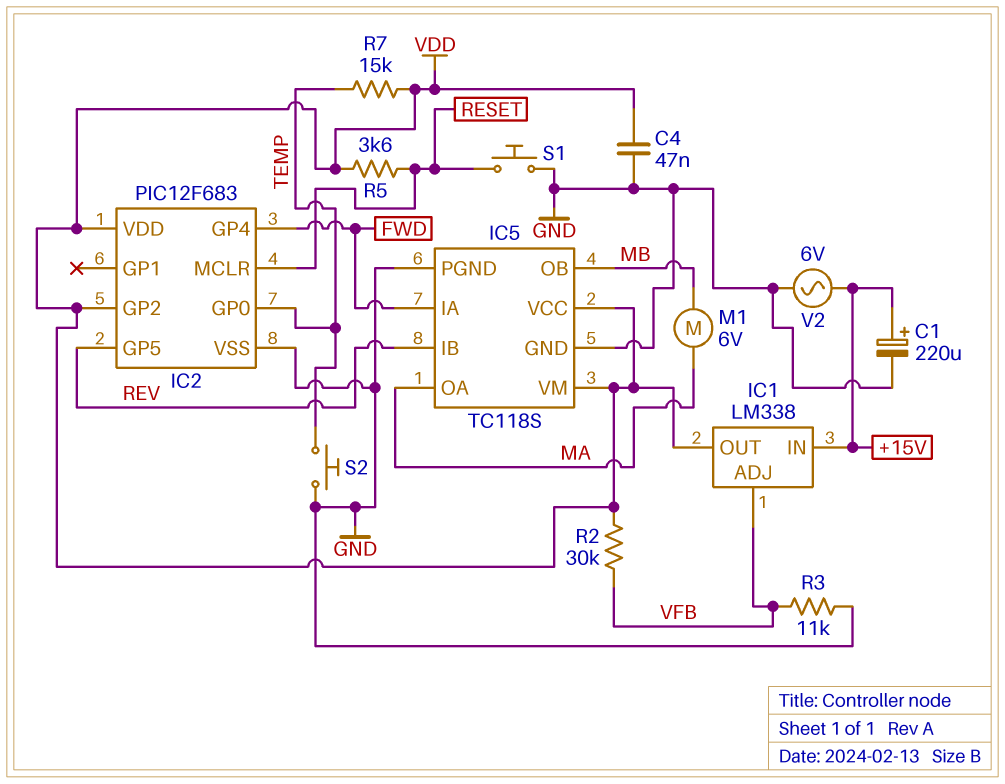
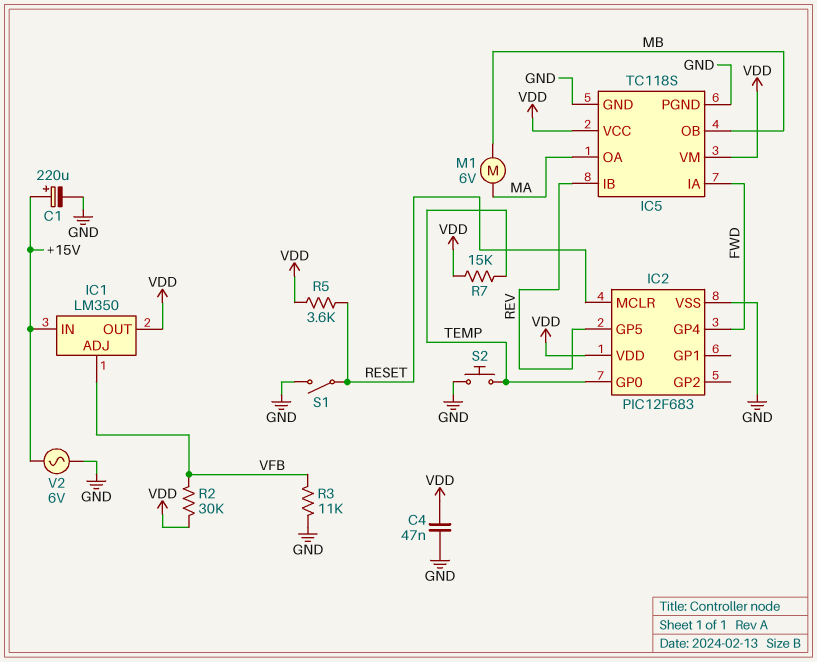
IC1: LM338 -> LM350
IC2 pin GP2: VDD -> none
S1: button (GND, RESET) -> switch (GND, RESET)

